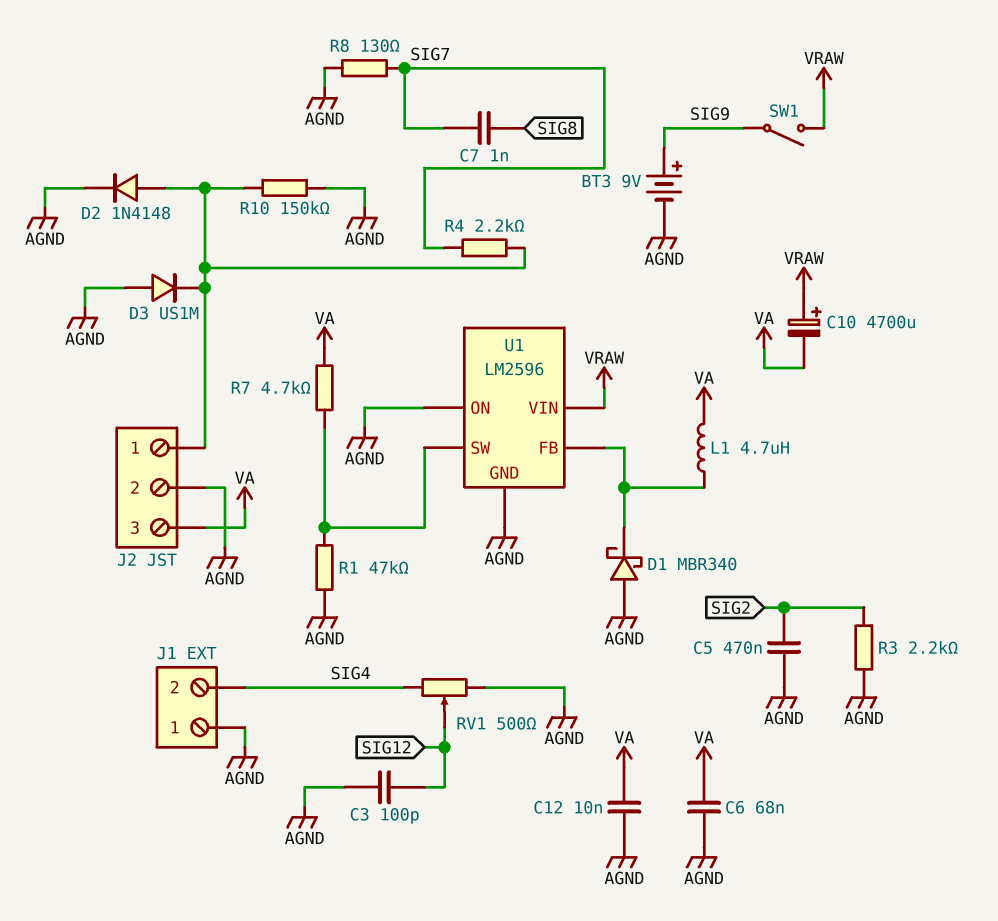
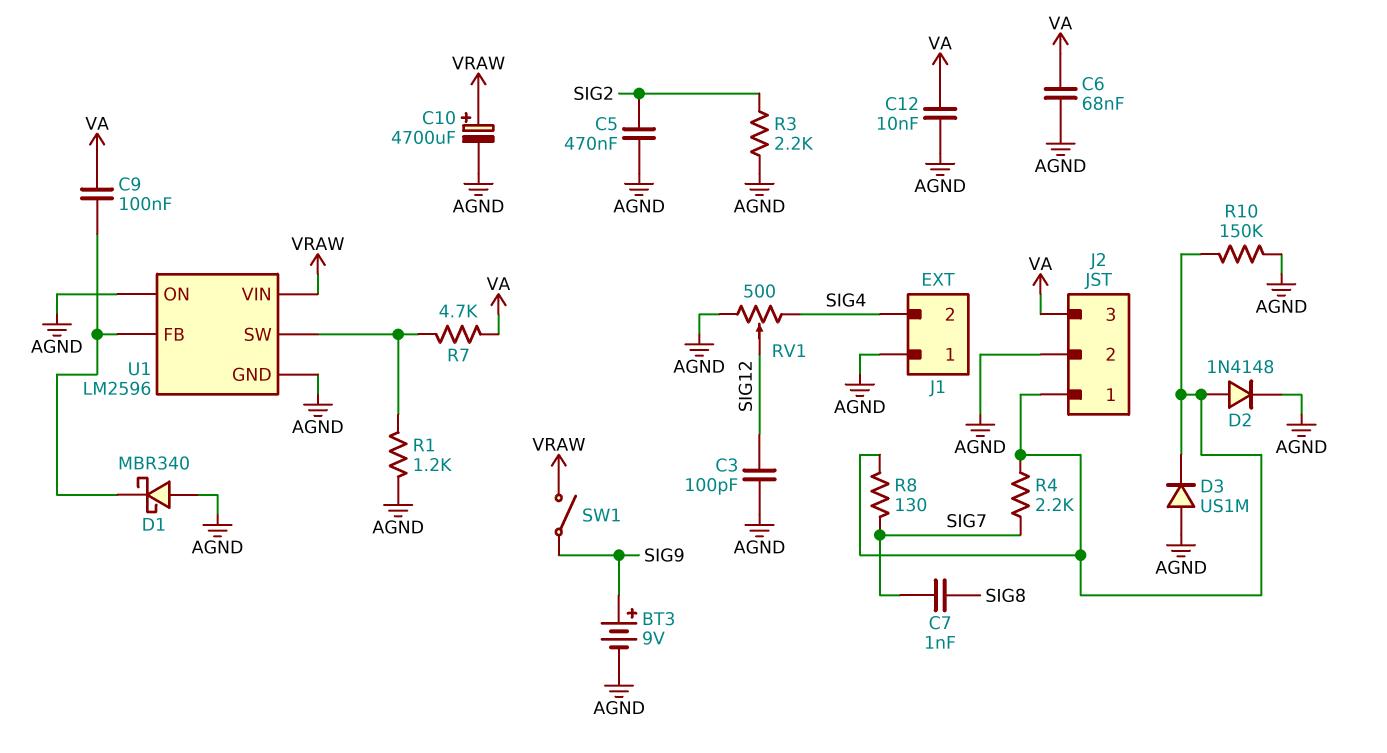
C9: none -> 100nF (U1/FB, VA)
C10: 4700uF (plus VRAW, minus VA) -> 4700uF (plus VRAW, minus AGND)
L1: 4.7uH (U1/FB, VA) -> none
R1: 47k (AGND, U1/SW) -> 1.2k (AGND, U1/SW)
R8: 130 (AGND, SIG7) -> 130 (J2/1, SIG7)

